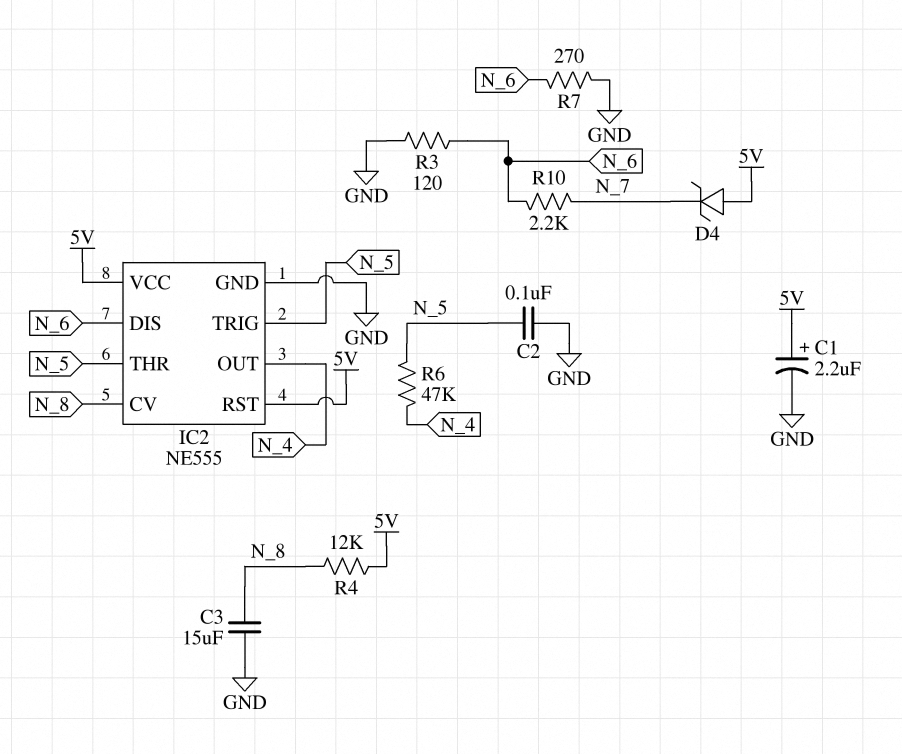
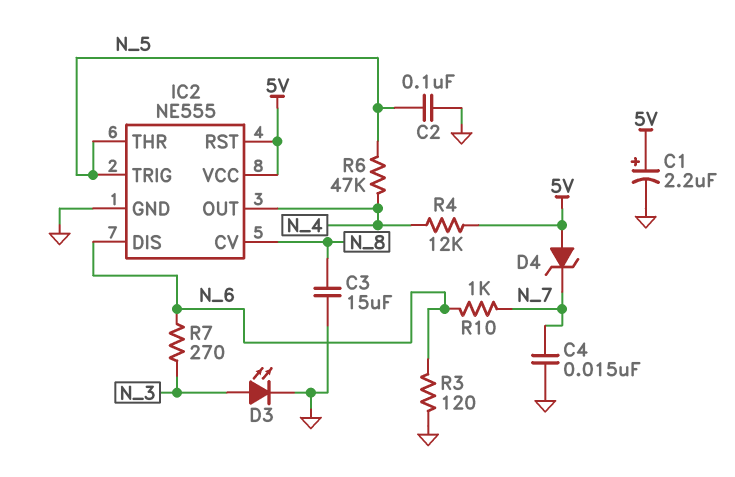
C4: none -> 15nF (GND, N_7)
D3: none -> LED (A N_3, K GND)
R4: 12k (5V, N_8) -> 12k (5V, N_4)
R7: 270 (GND, N_6) -> 270 (N_3, N_6)
R10: 2.2k (N_6, N_7) -> 1k (N_6, N_7)

